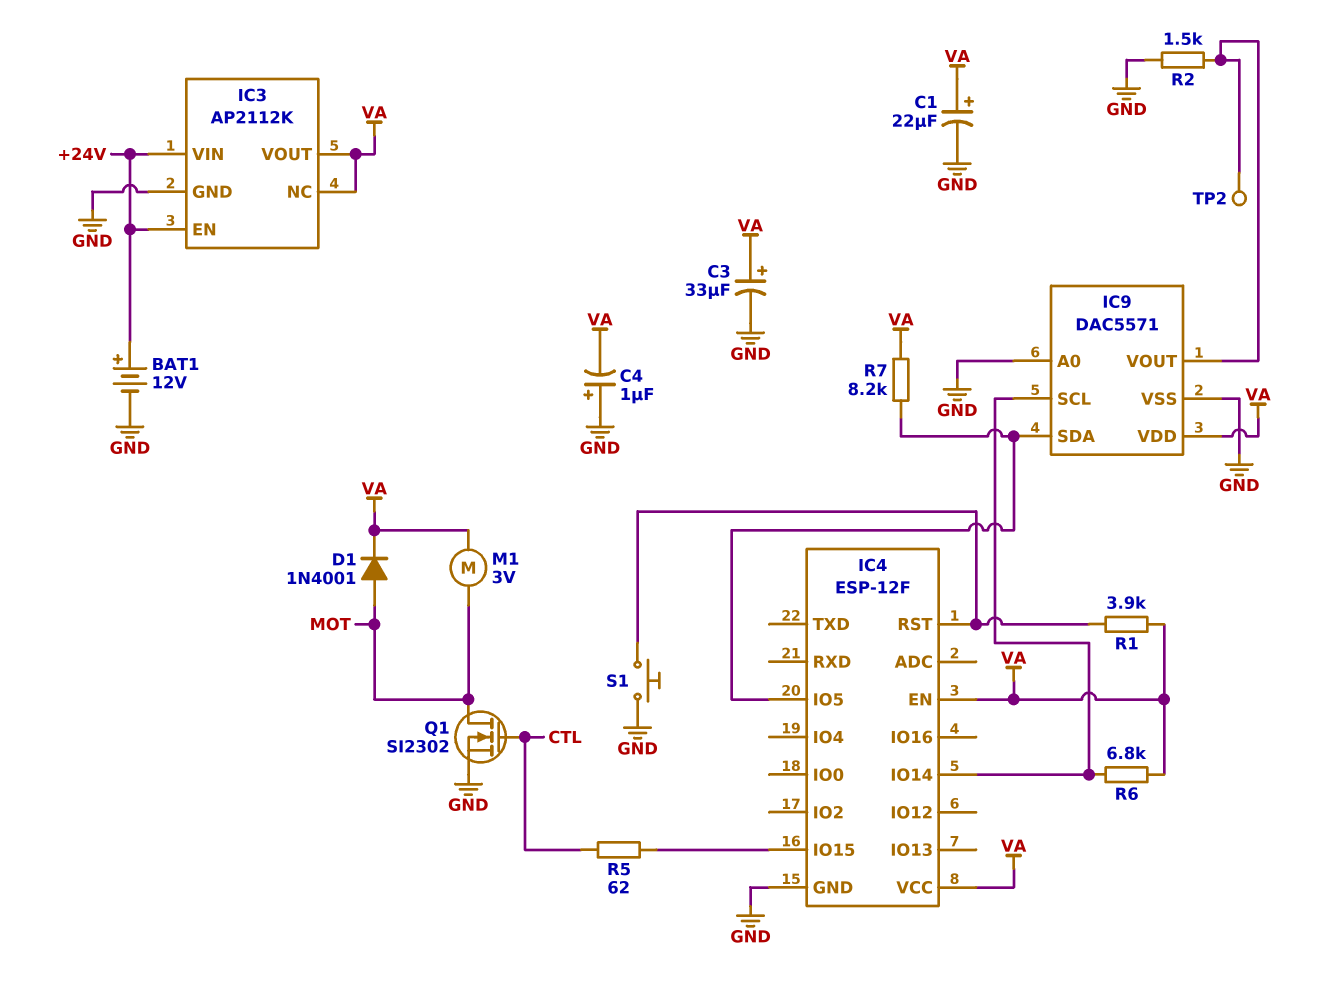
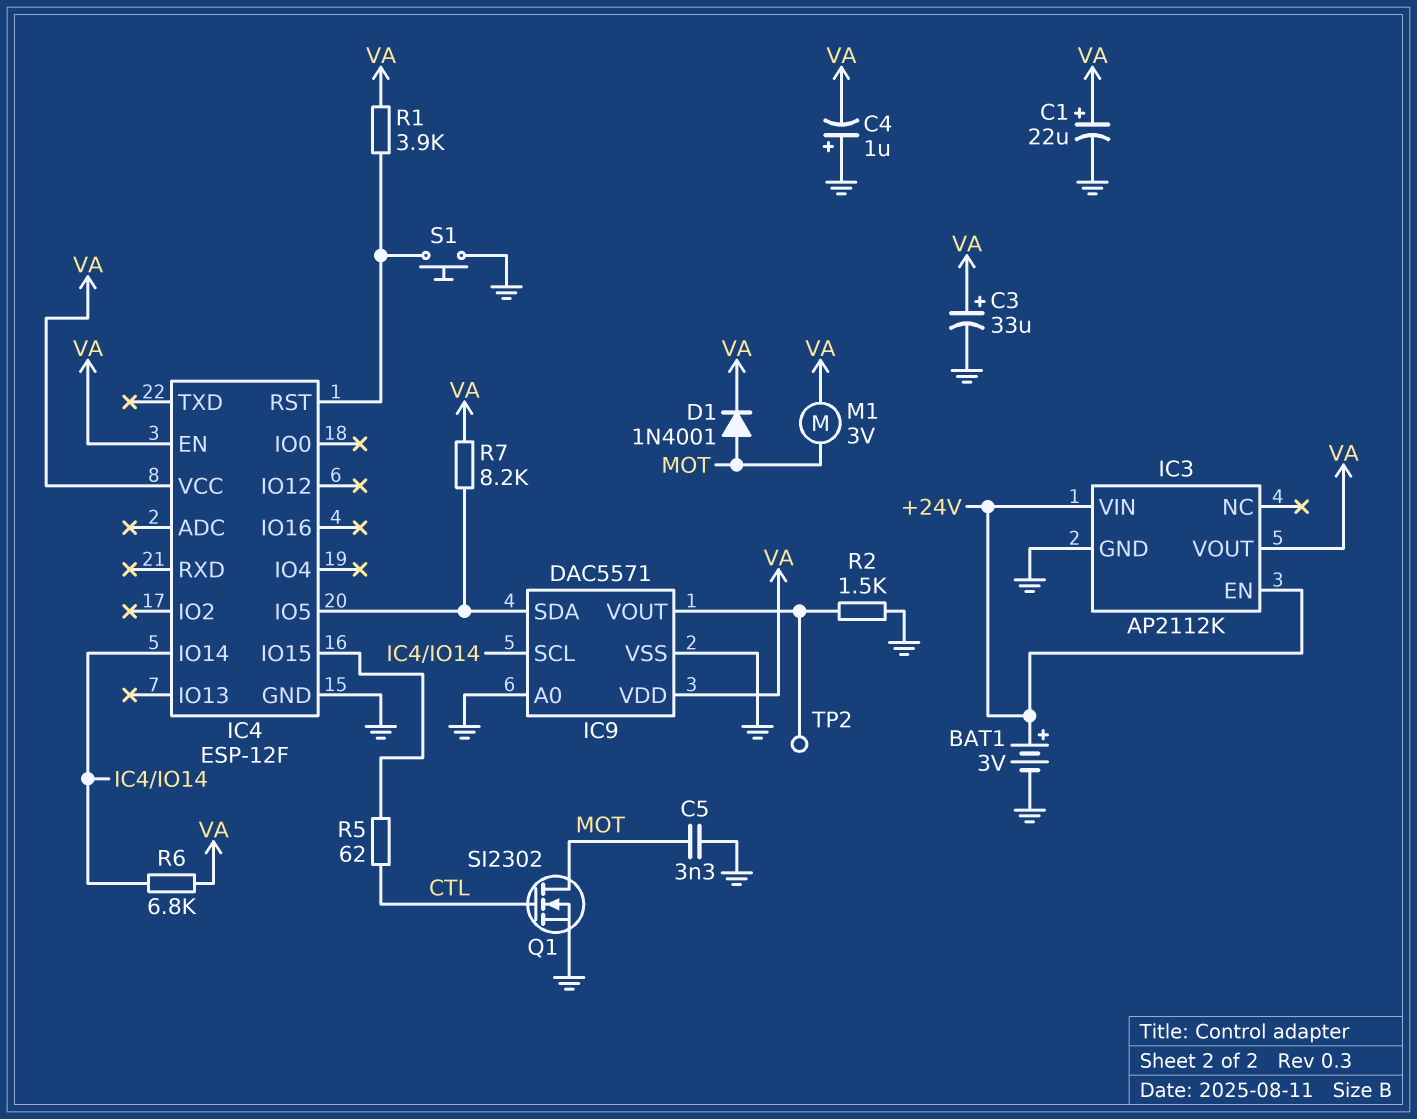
BAT1: 12V (plus +24V, minus GND) -> 3V (plus +24V, minus GND)
C5: none -> 3.3nF (GND, MOT)
IC3 pin NC: VA -> none

